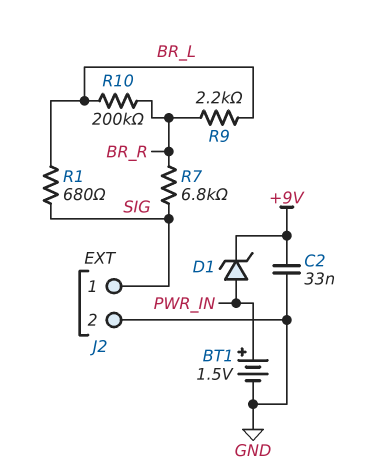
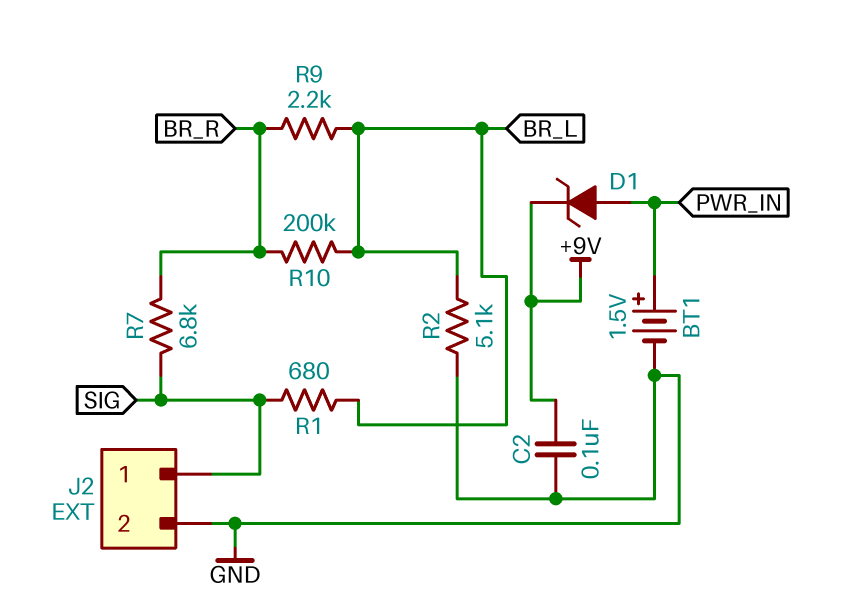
C2: 33nF (+9V, GND) -> 100nF (+9V, GND)
R2: none -> 5.1k (BR_L, GND)

